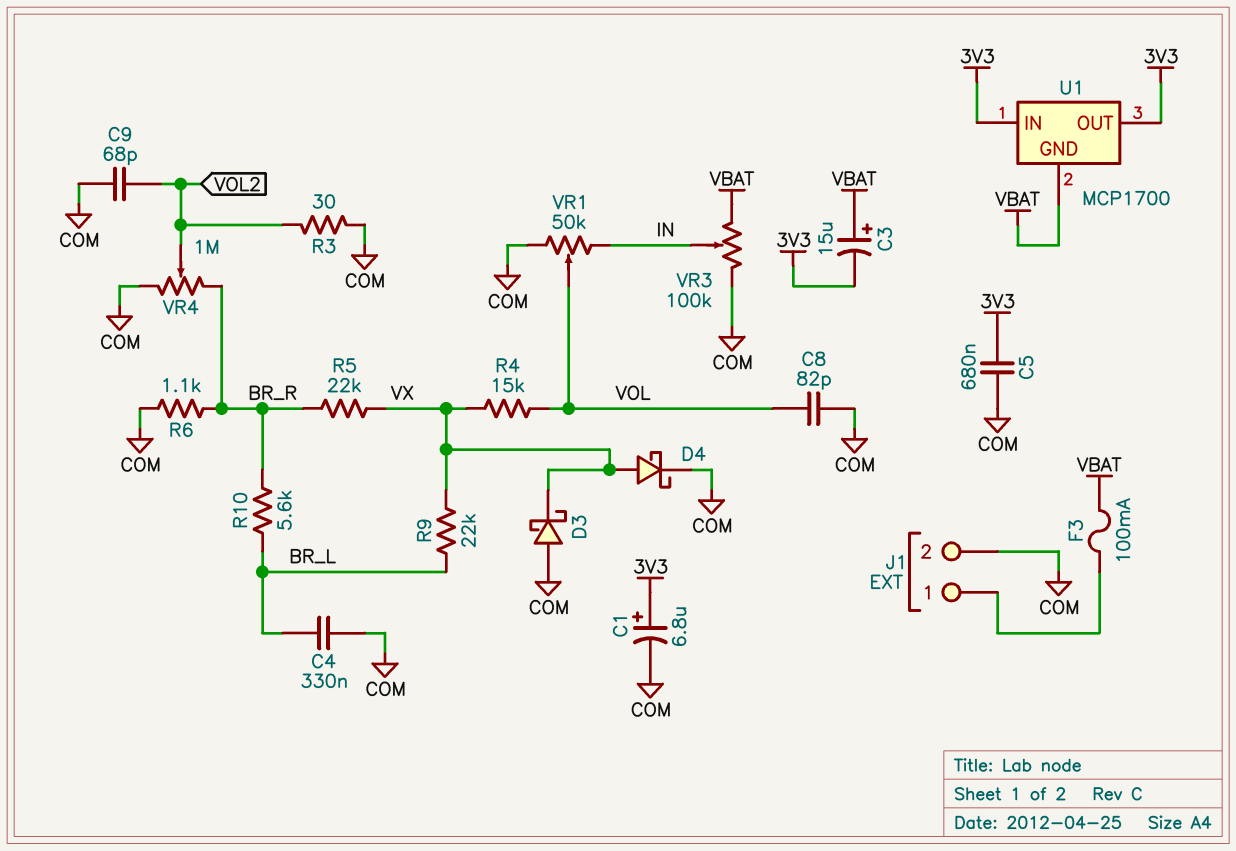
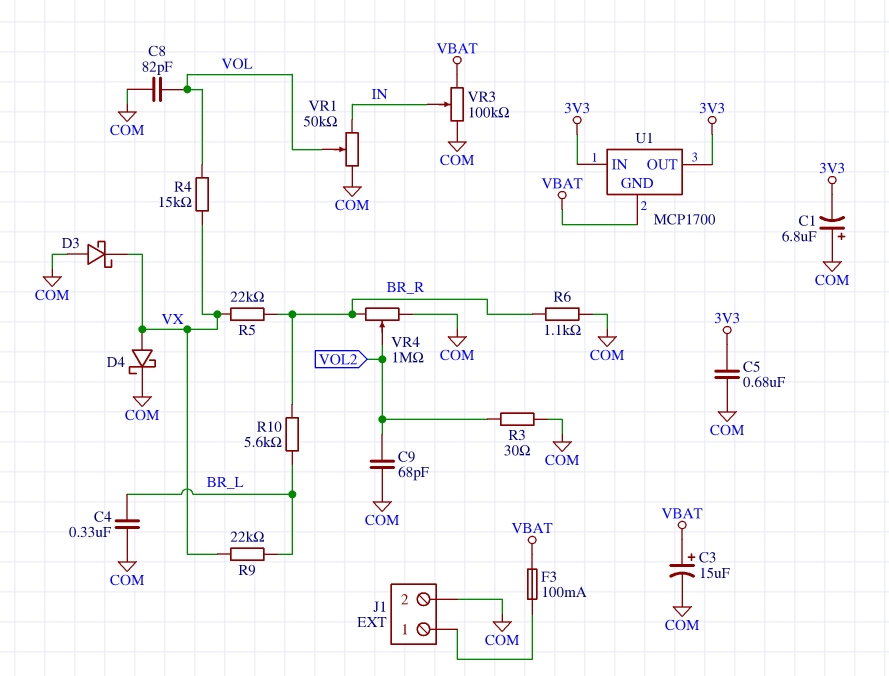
C1: 6.8uF (plus 3V3, minus COM) -> 6.8uF (plus COM, minus 3V3)
C3: 15uF (plus VBAT, minus 3V3) -> 15uF (plus VBAT, minus COM)

